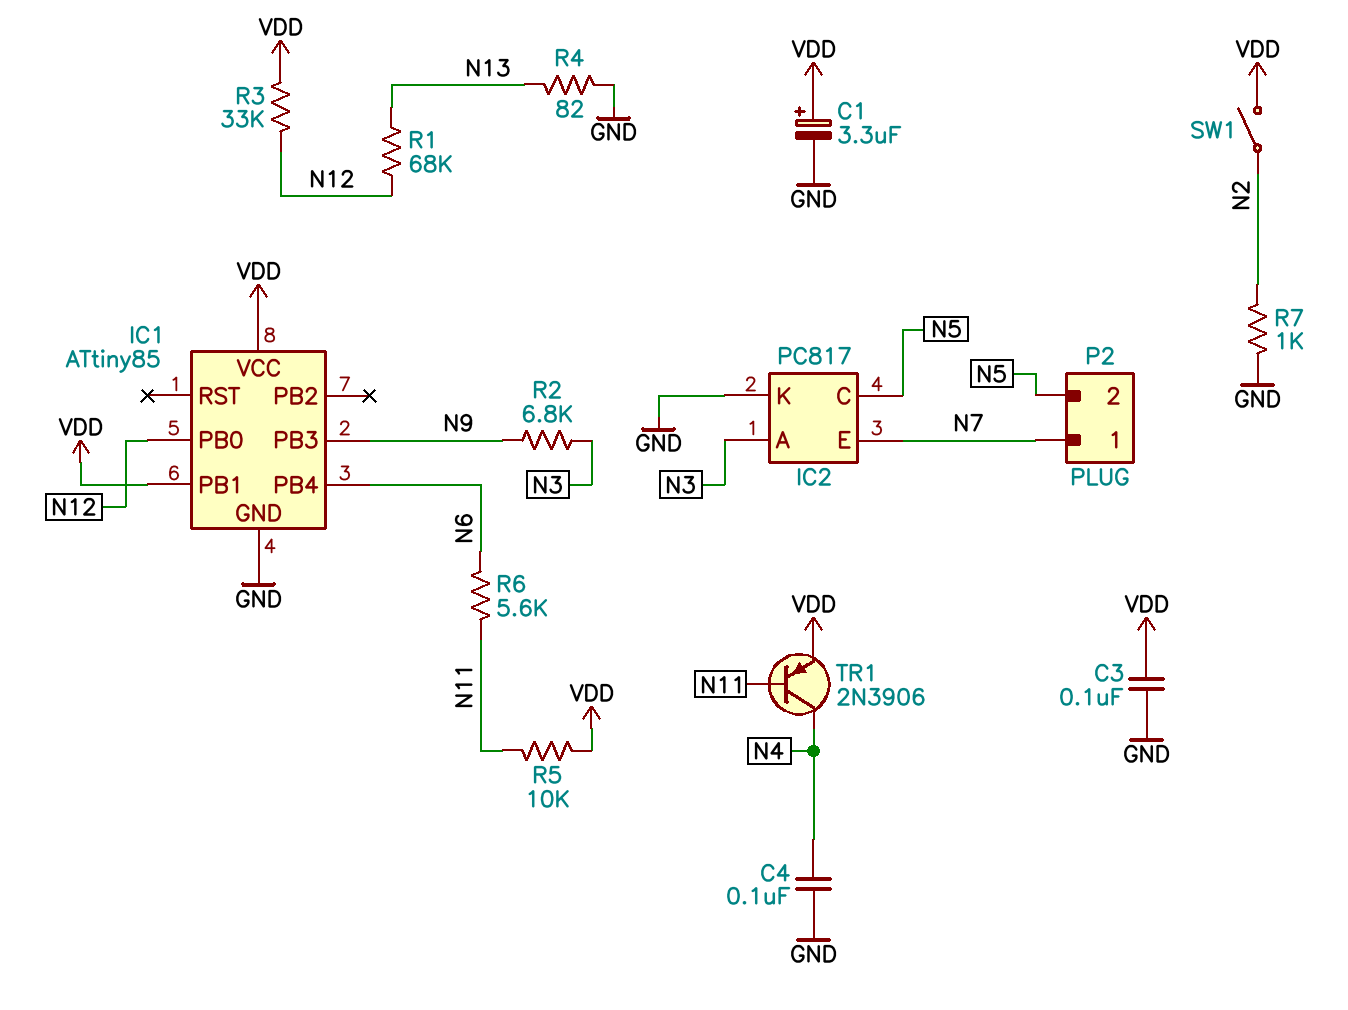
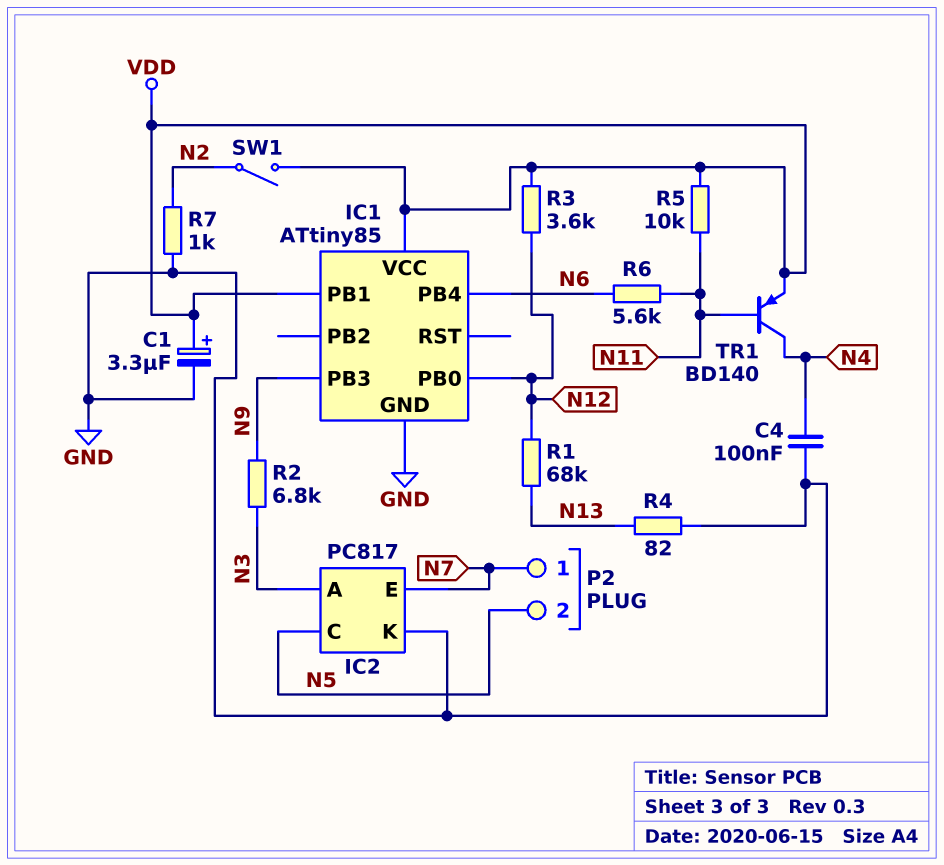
C3: 100nF (GND, VDD) -> none
R3: 33k (N12, VDD) -> 3.6k (N12, VDD)
TR1: PNP 2N3906 (B N11, C N4, E VDD) -> PNP BD140 (B N11, C N4, E VDD)

